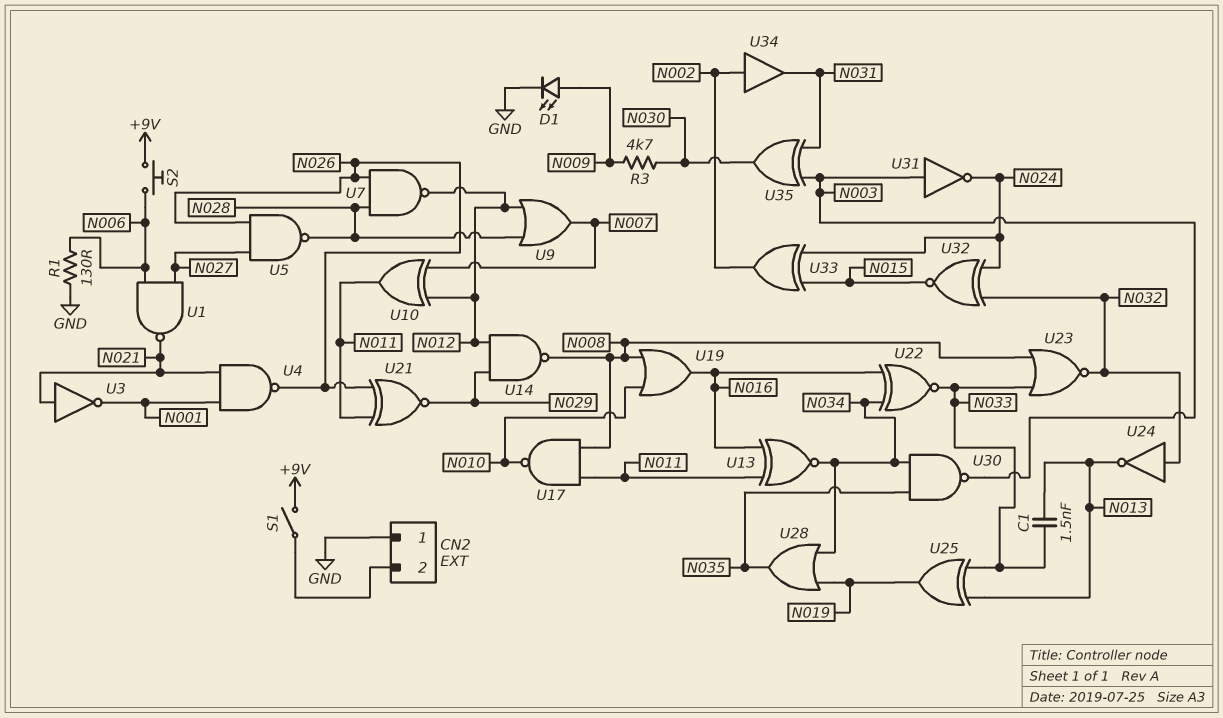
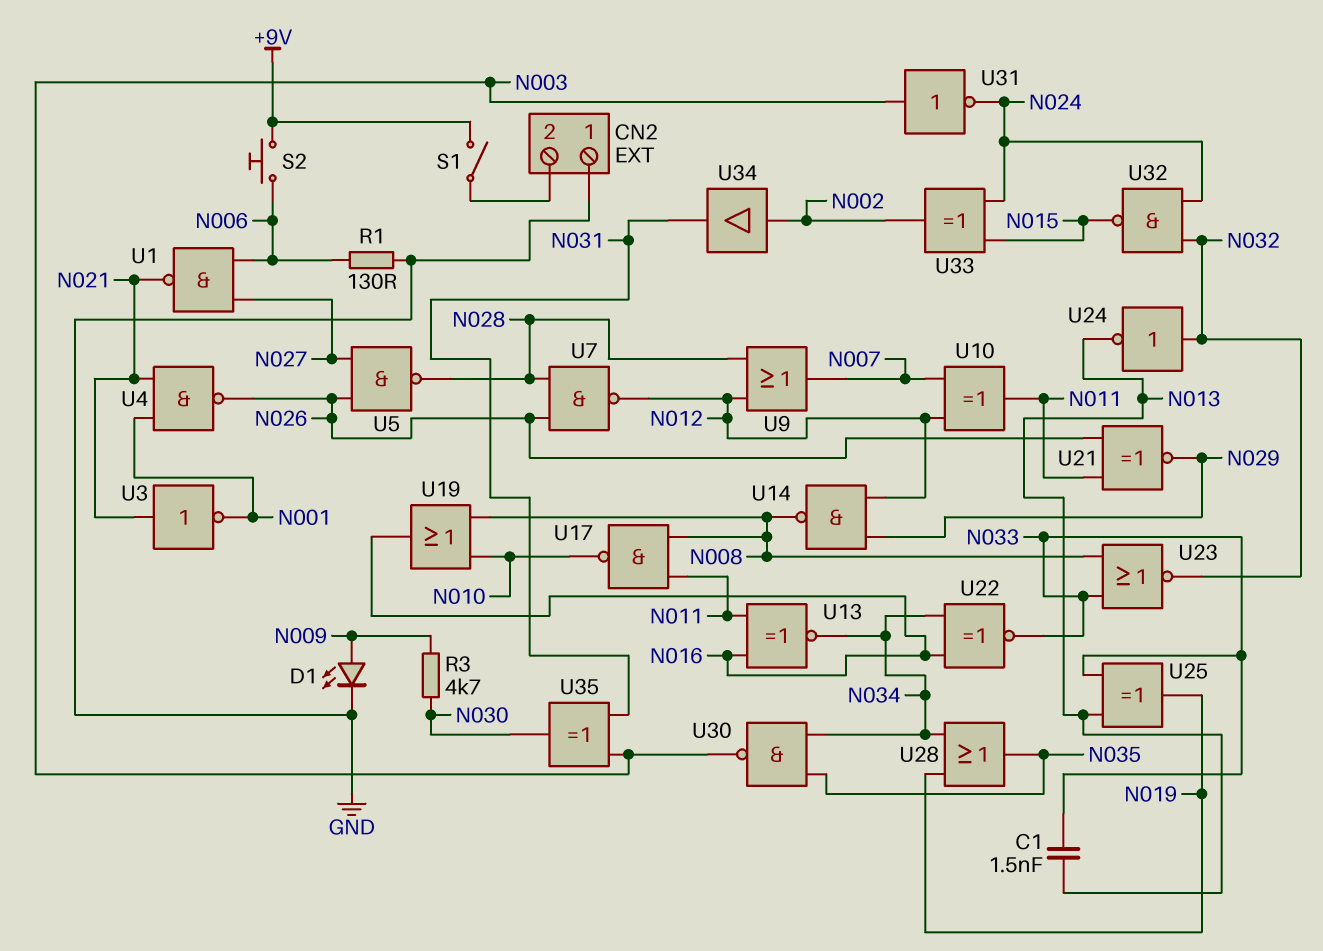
U32: XNOR (in N024, in N032, out N015) -> NAND (in N024, in N032, out N015)

